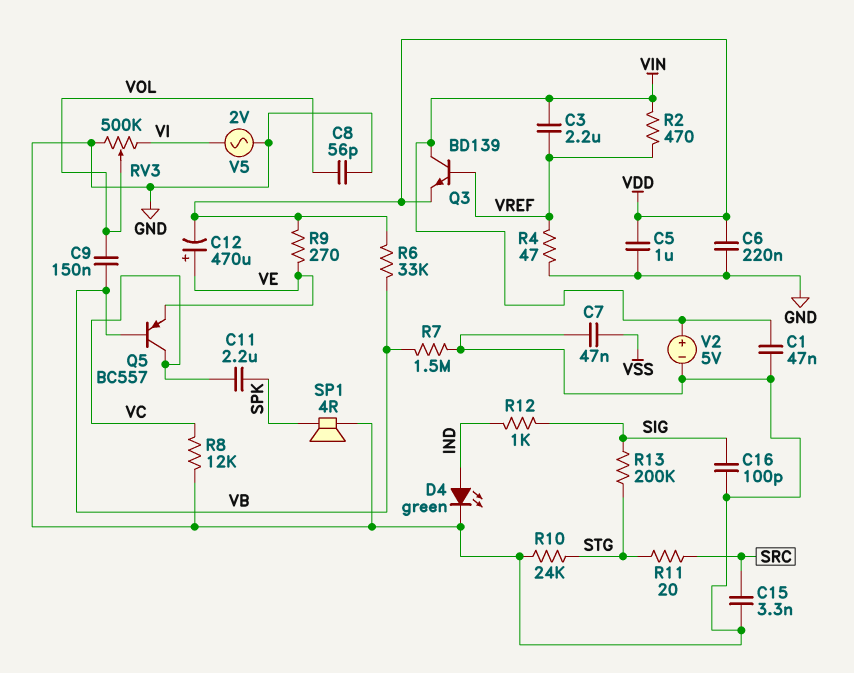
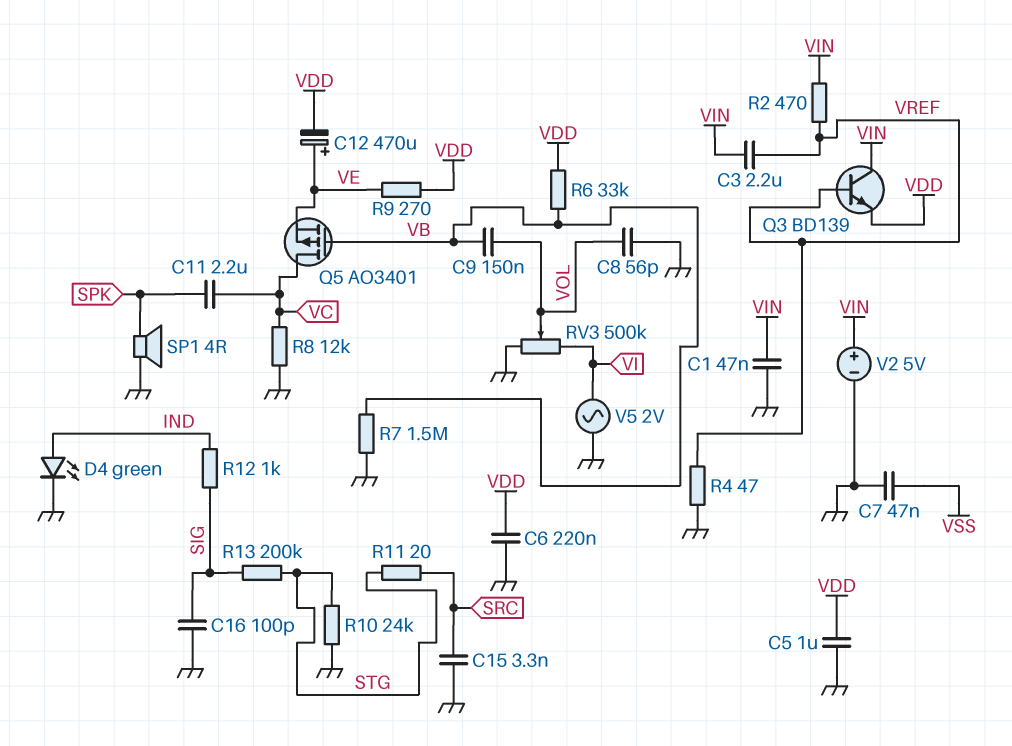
Q5: PNP BC557 (B VB, C VC, E VE) -> PMOS AO3401 (G VB, D VC, S VE)

